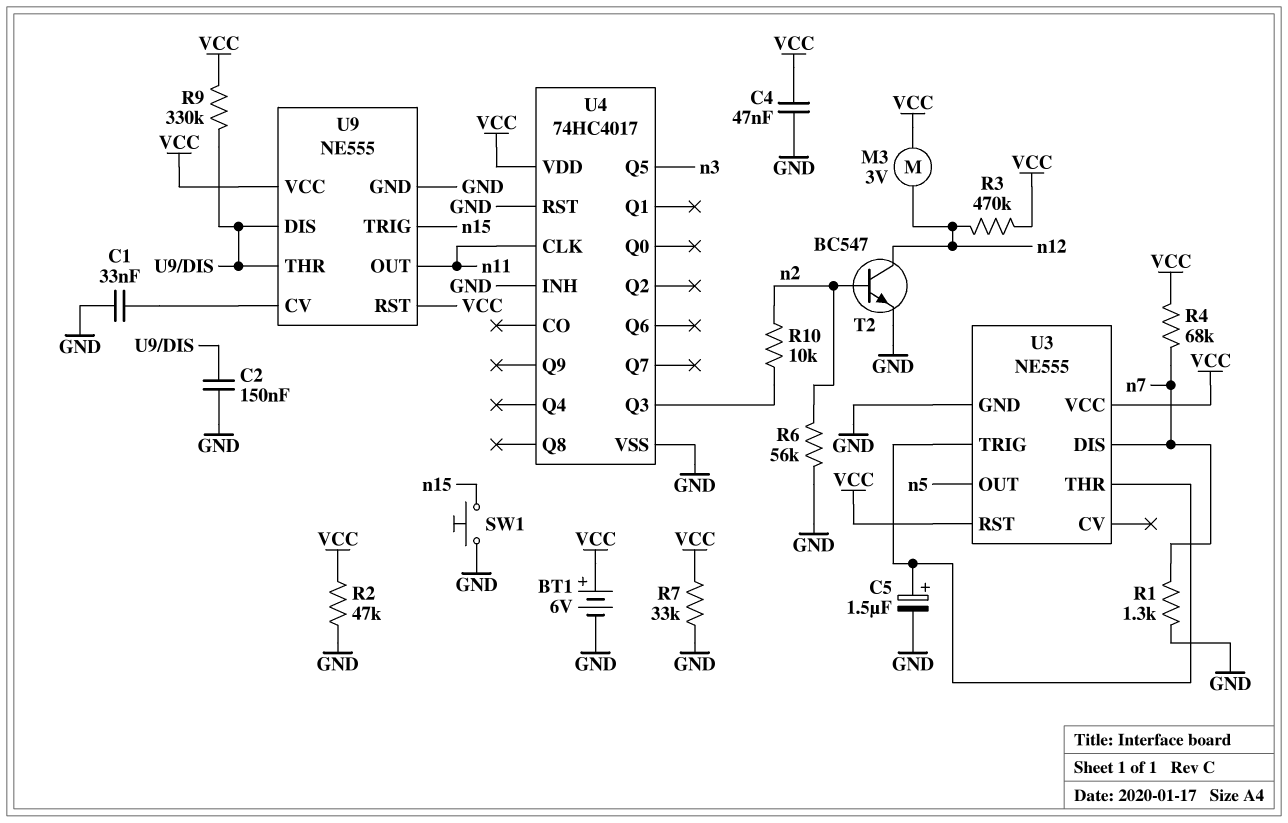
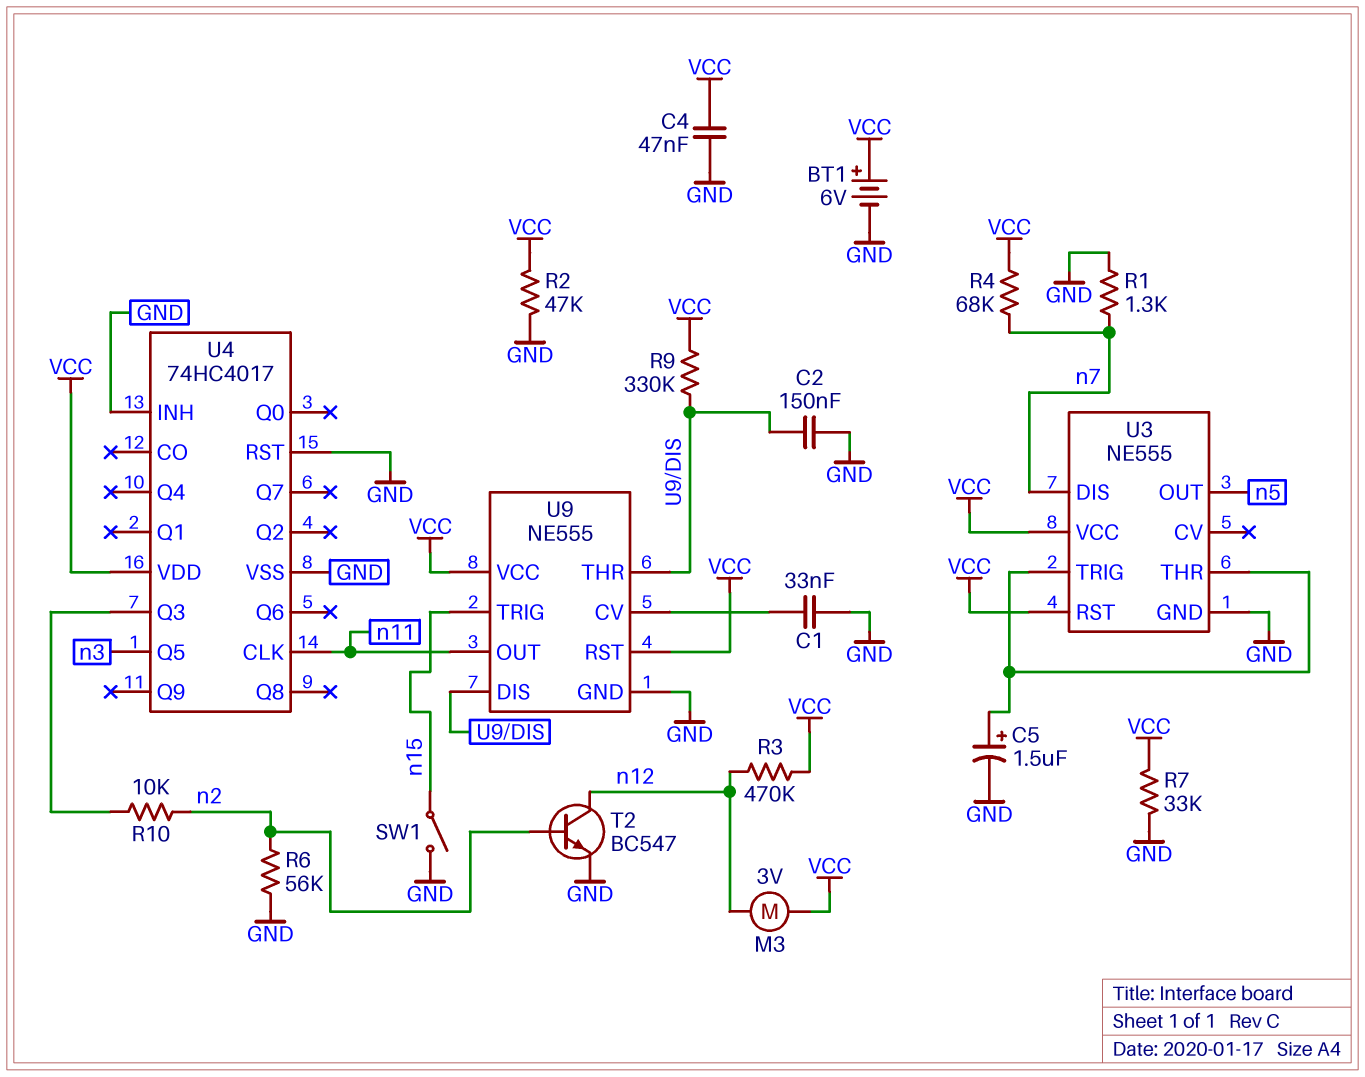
SW1: button (GND, n15) -> switch (GND, n15)

